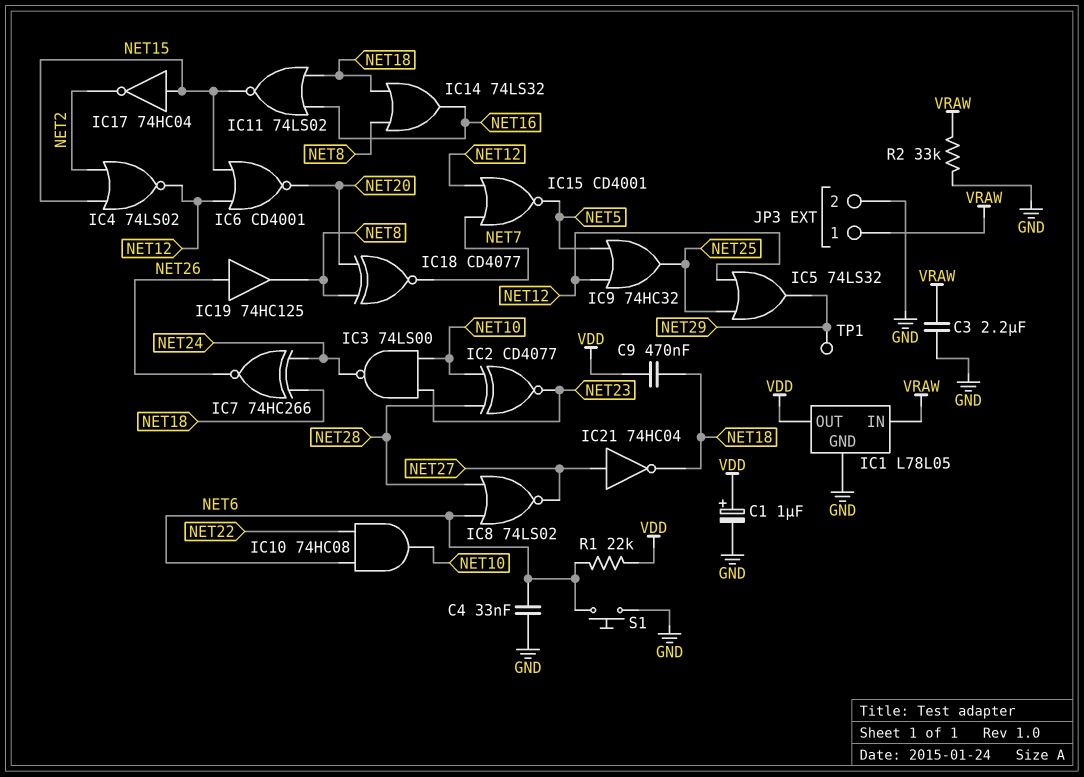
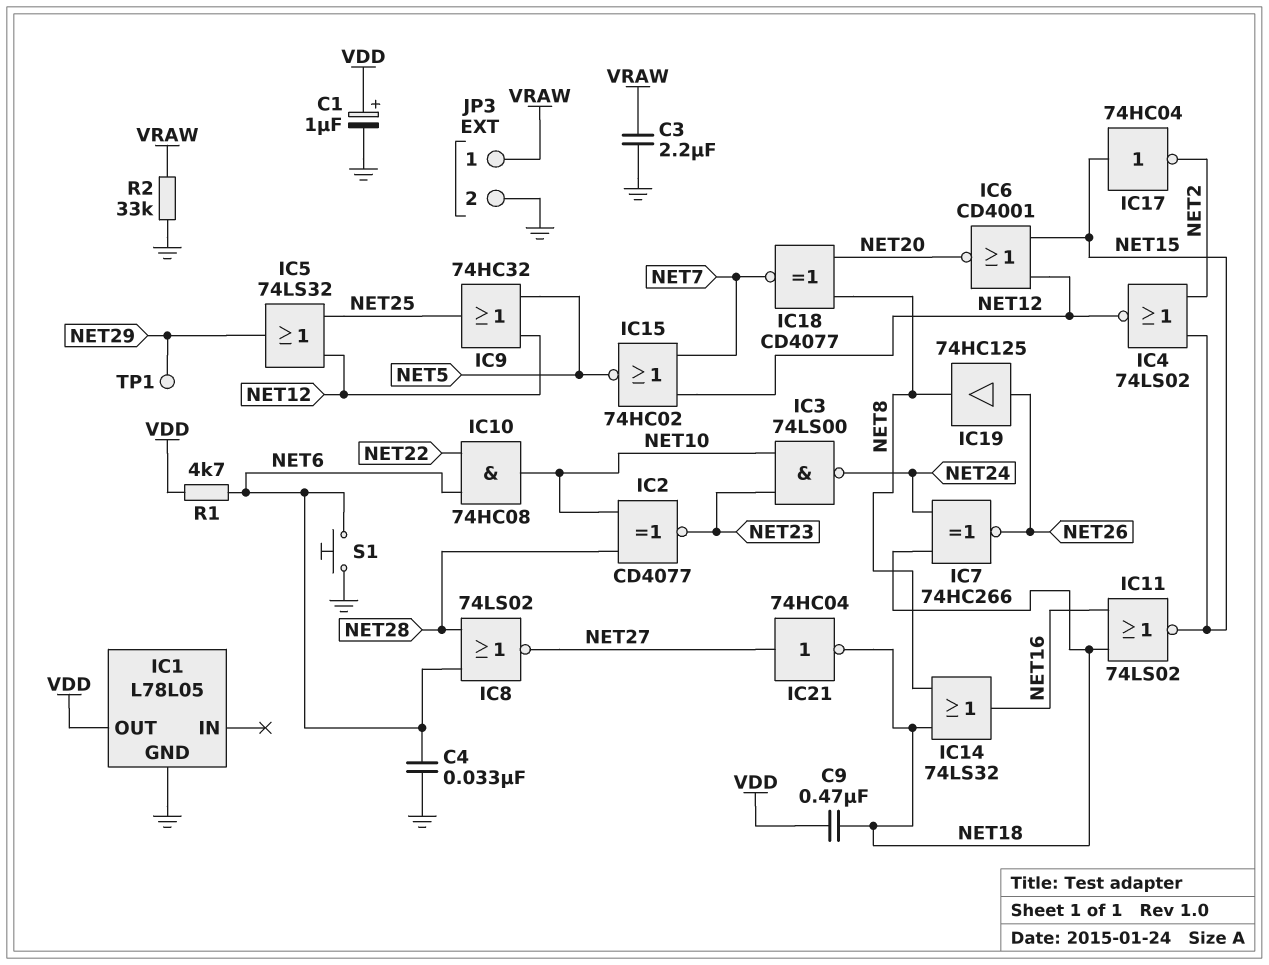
IC1 pin IN: VRAW -> none
IC15: NOR CD4001 (in NET7, in NET12, out NET5) -> NOR 74HC02 (in NET7, in NET12, out NET5)
R1: 22k (NET6, VDD) -> 4.7k (NET6, VDD)

